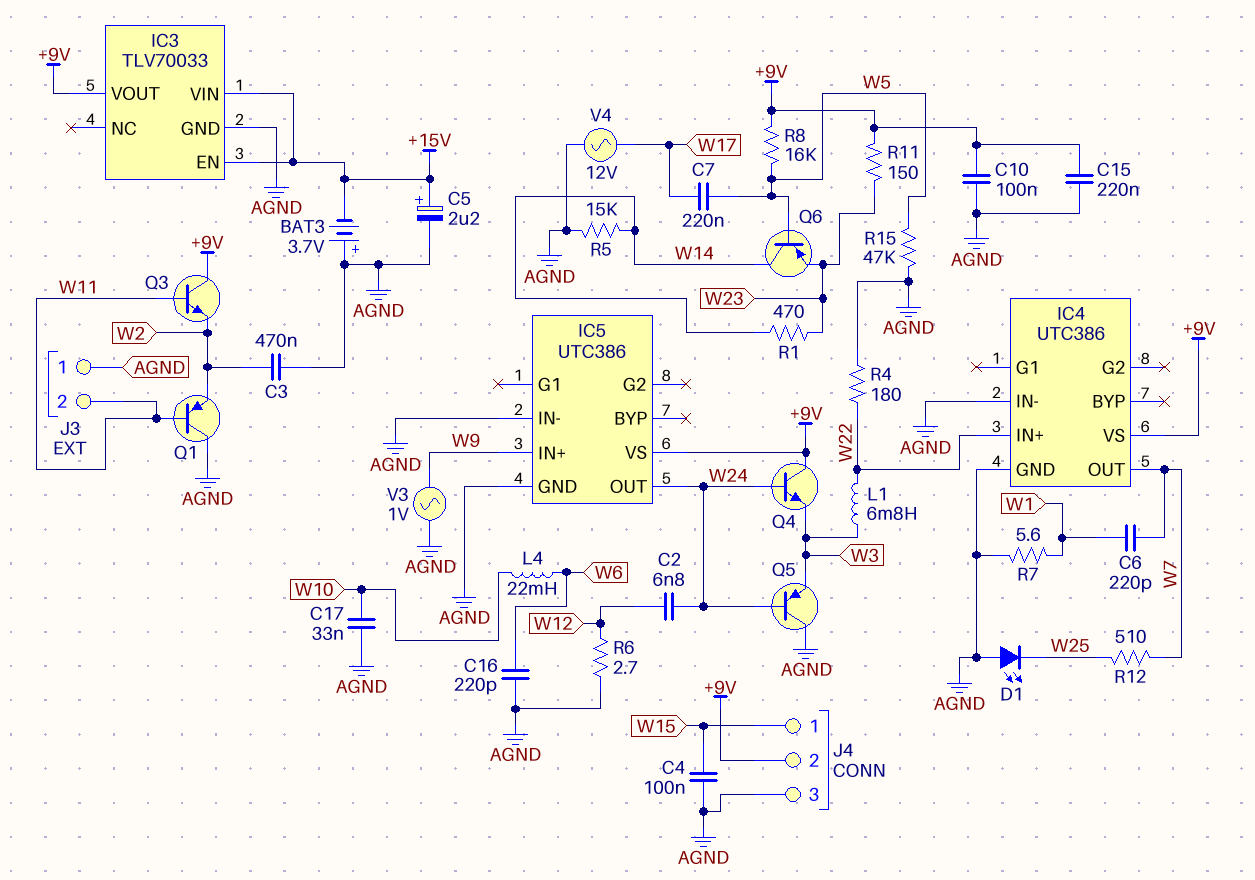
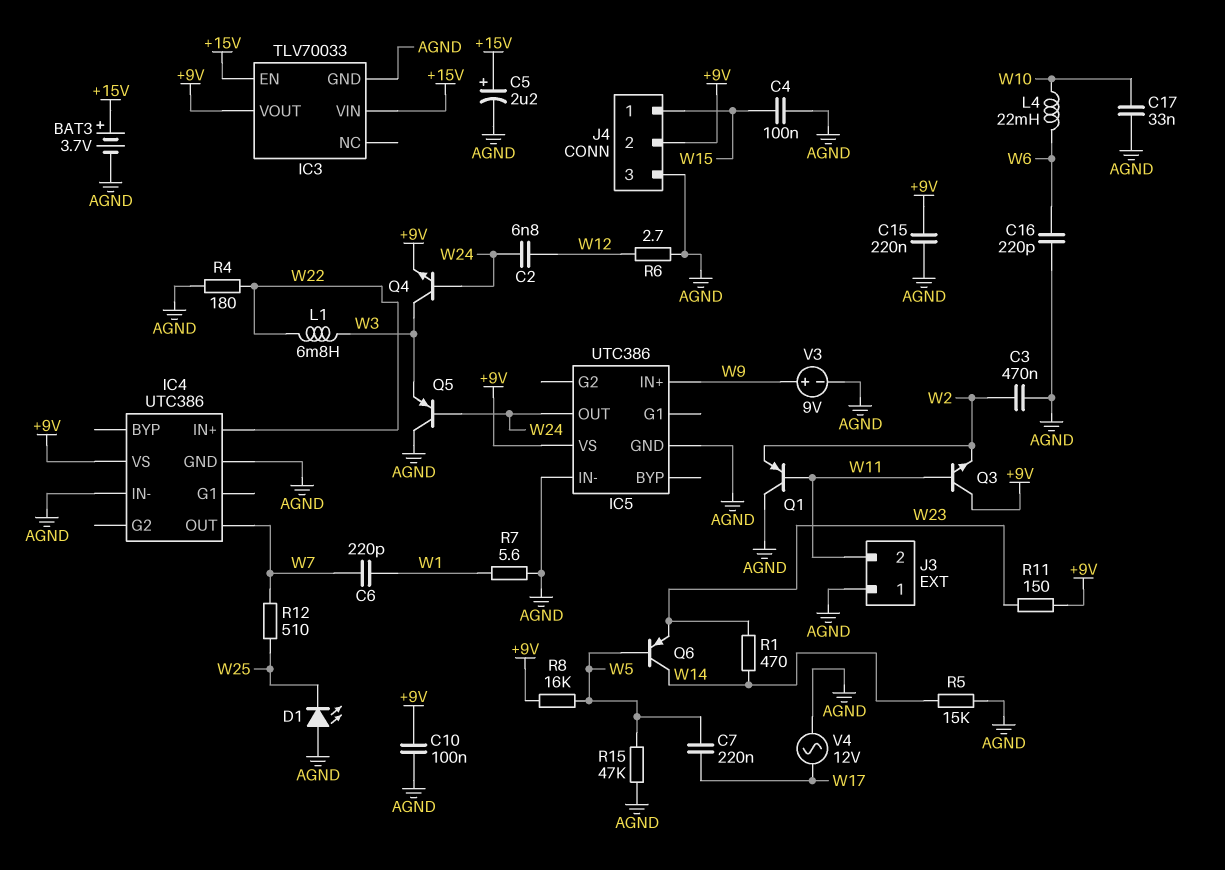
BAT3: 3.7V (plus AGND, minus +15V) -> 3.7V (plus +15V, minus AGND)
Q4: NPN (B W24, C +9V, E W3) -> NPN (B W24, C W3, E +9V)
V3: AC 1V (AGND, W9) -> 9V (plus W9, minus AGND)

